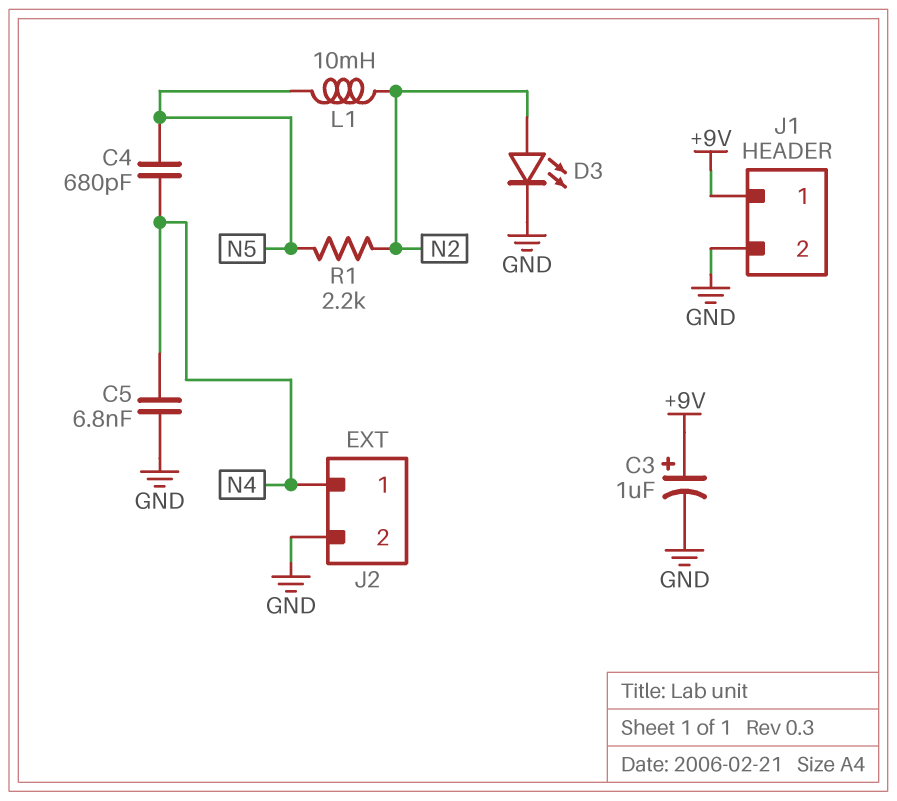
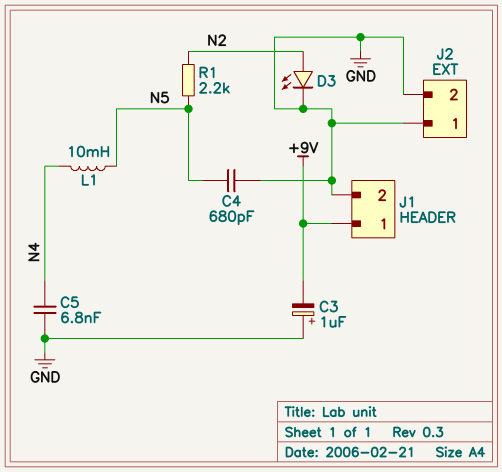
C3: 1uF (plus +9V, minus GND) -> 1uF (plus GND, minus +9V)
C4: 680pF (N4, N5) -> 680pF (GND, N5)
J2 pin 1: N4 -> GND
L1: 10mH (N2, N5) -> 10mH (N4, N5)

